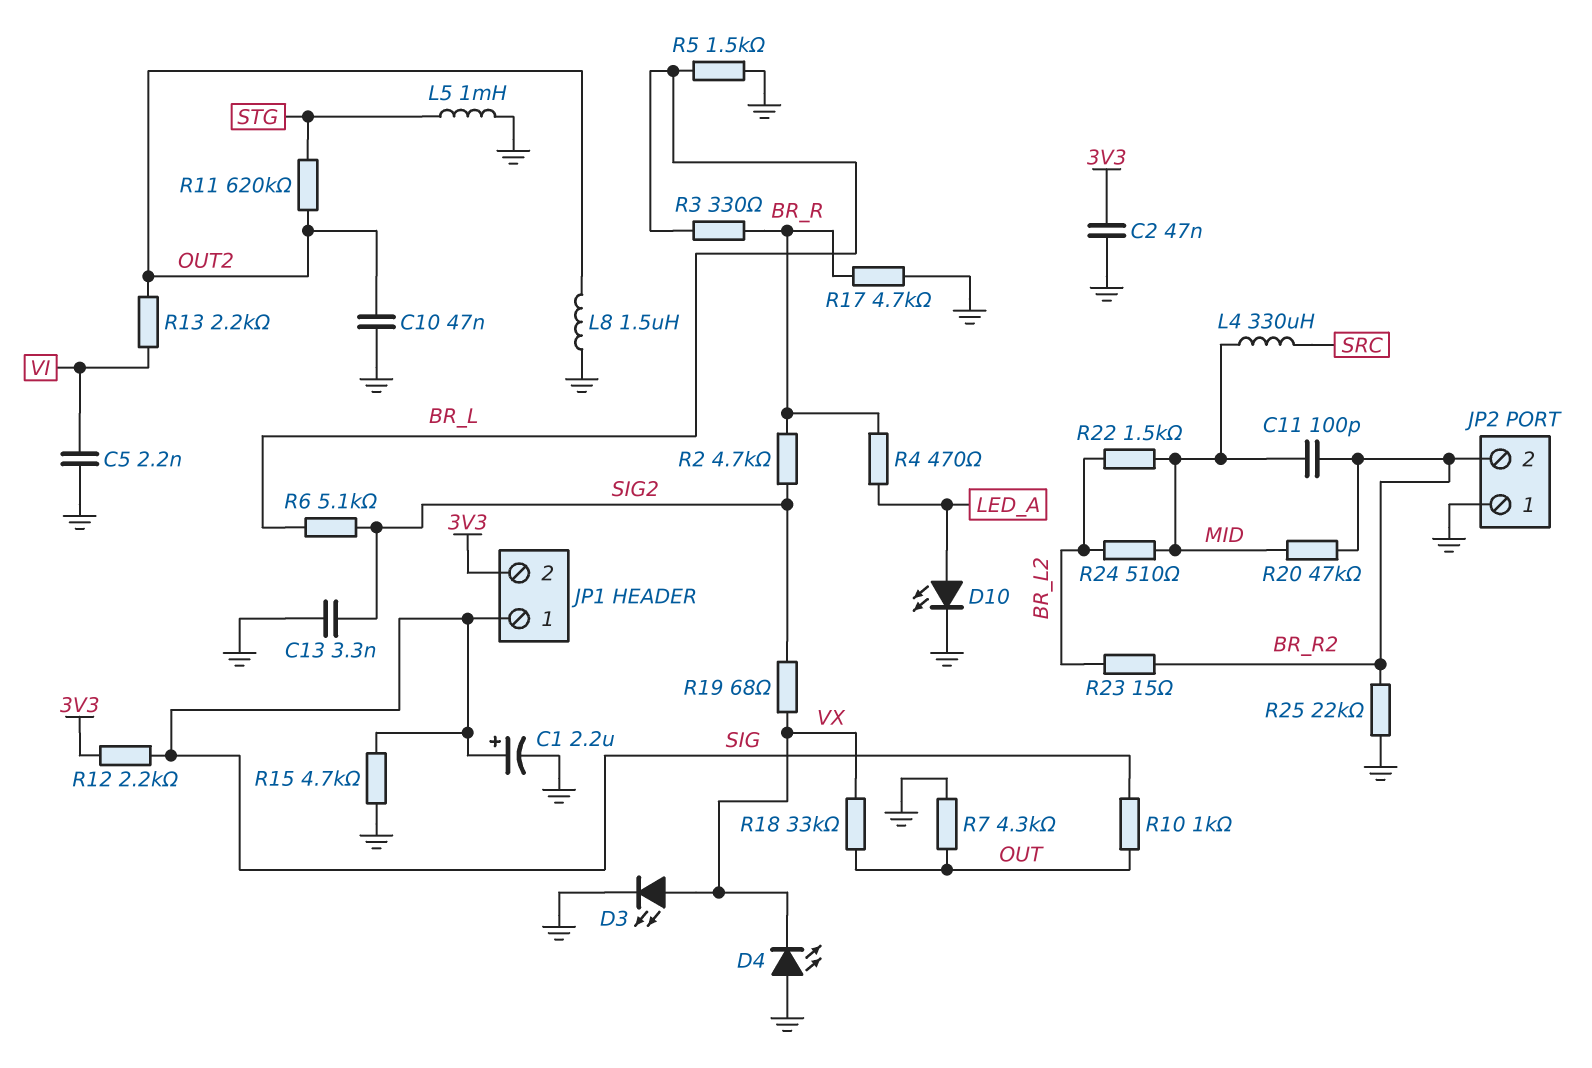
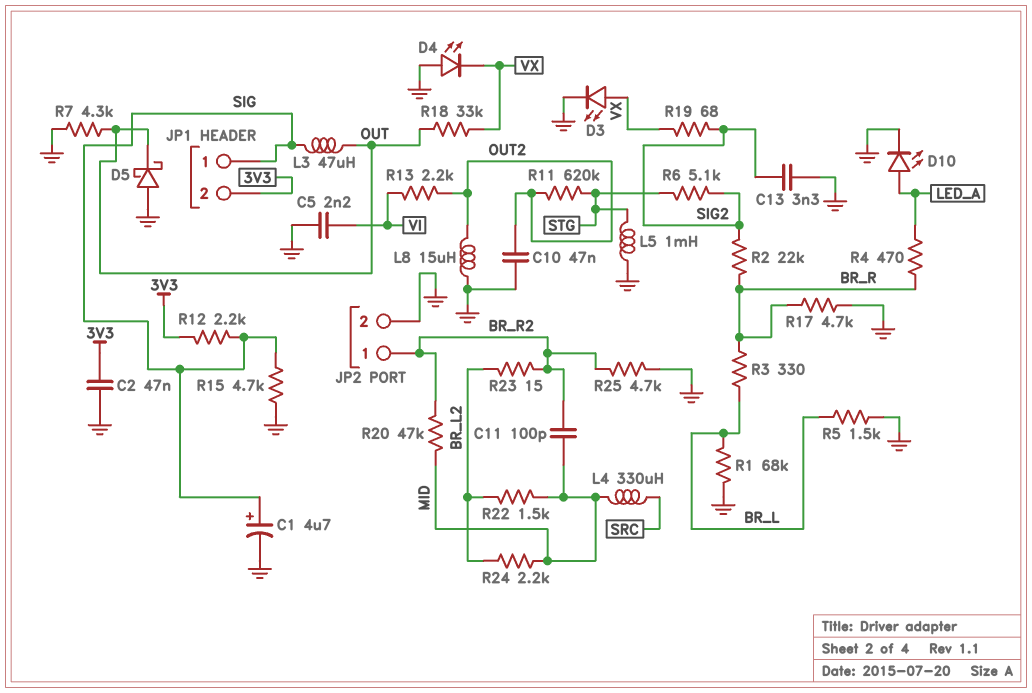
C1: 2.2uF (plus SIG, minus GND) -> 4.7uF (plus SIG, minus GND)
D5: none -> schottky (A GND, K OUT)
JP2 pin 1: GND -> BR_R2
JP2 pin 2: BR_R2 -> GND
L3: none -> 47uH (OUT, SIG)
L8: 1.5uH (GND, OUT2) -> 15uH (GND, OUT2)
R1: none -> 68k (BR_L, GND)
R2: 4.7k (BR_R, SIG2) -> 22k (BR_R, SIG2)
R6: 5.1k (BR_L, SIG2) -> 5.1k (SIG2, STG)
R10: 1k (OUT, SIG) -> none
R24: 510 (BR_L2, MID) -> 2.2k (BR_L2, MID)
R25: 22k (BR_R2, GND) -> 4.7k (BR_R2, GND)

